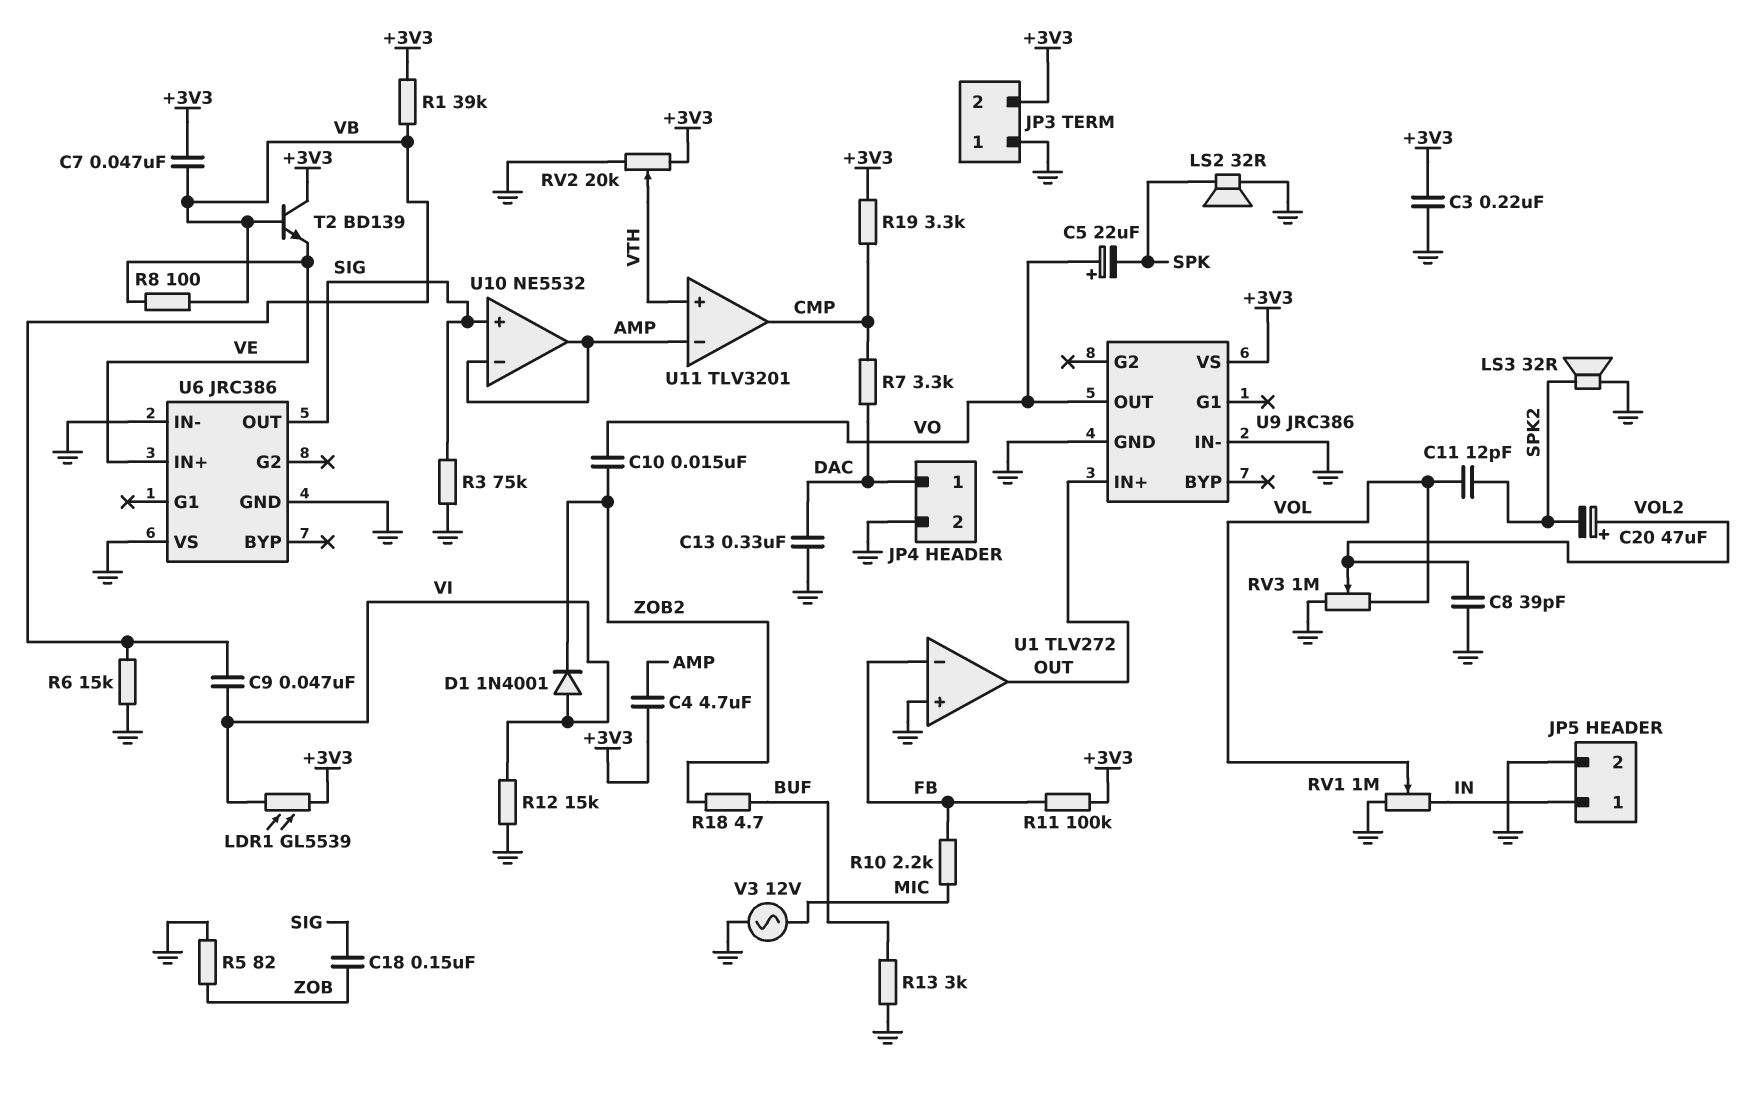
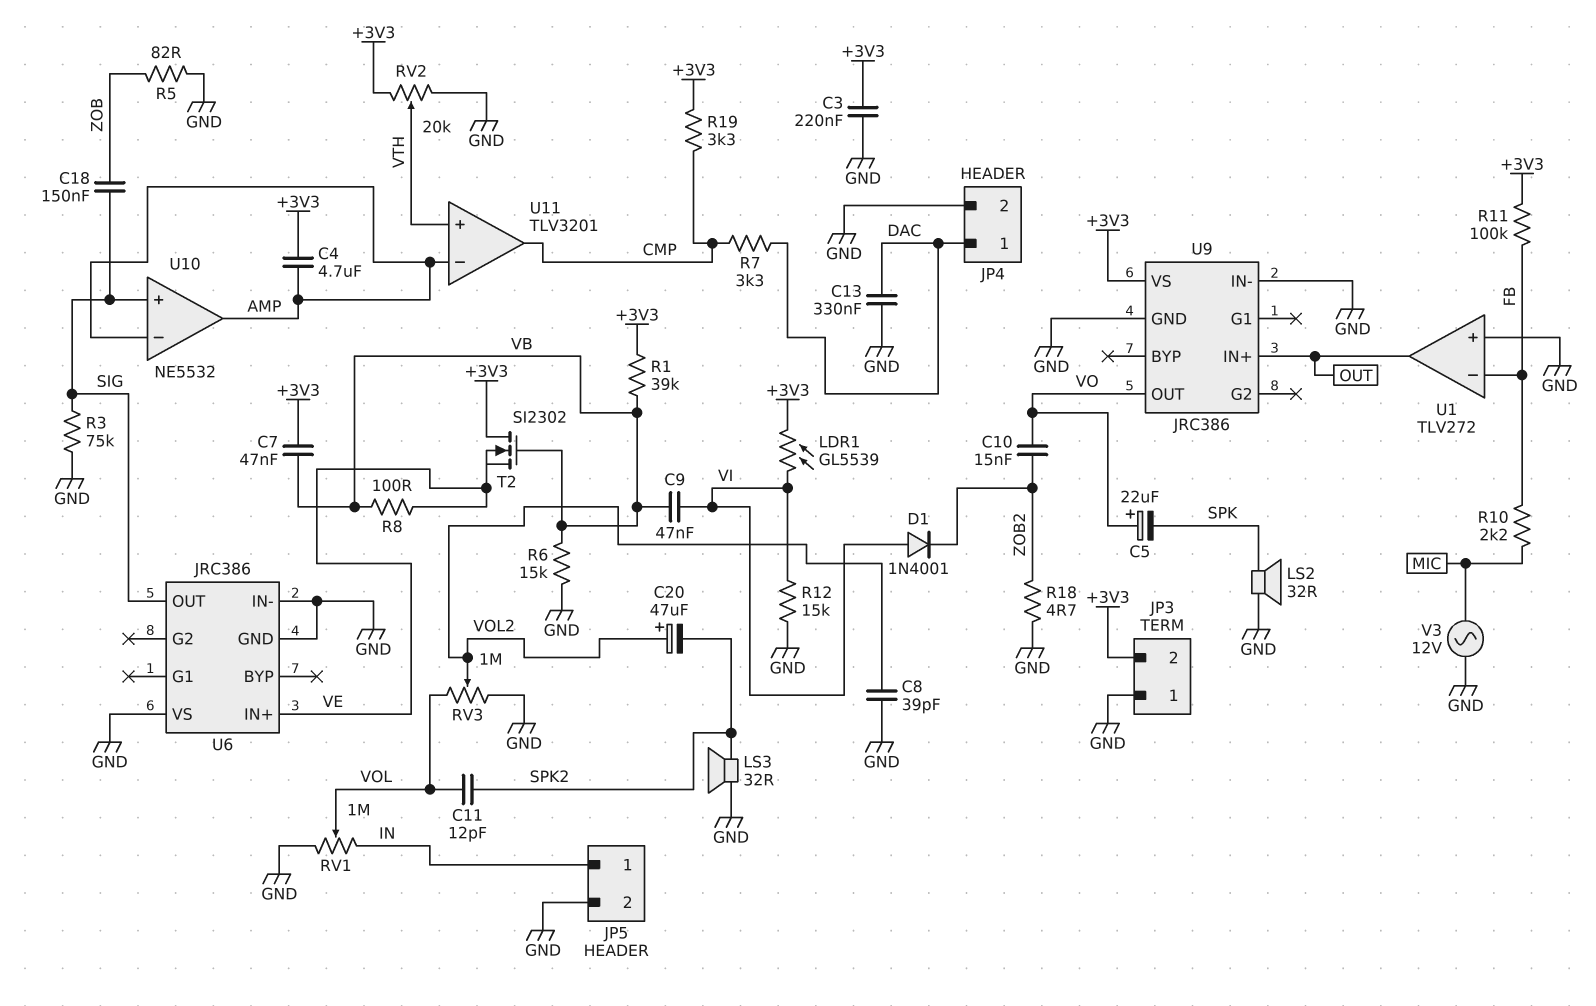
R13: 3k (BUF, GND) -> none
R18: 4.7 (BUF, ZOB2) -> 4.7 (GND, ZOB2)
T2: NPN BD139 (B VB, C +3V3, E VE) -> NMOS SI2302 (G VB, D +3V3, S VE)

